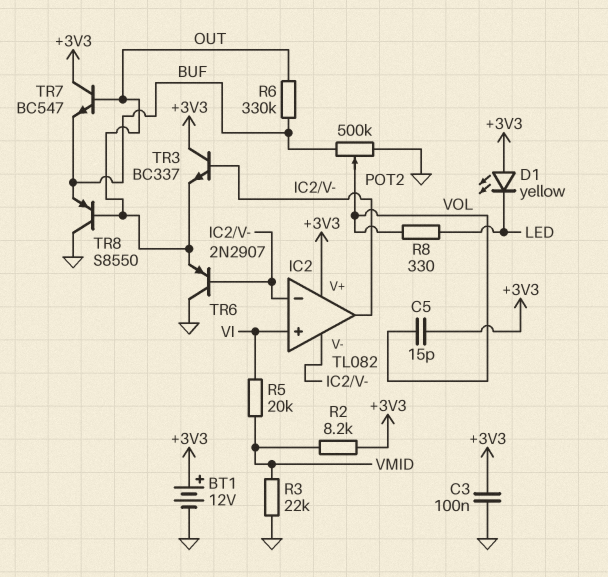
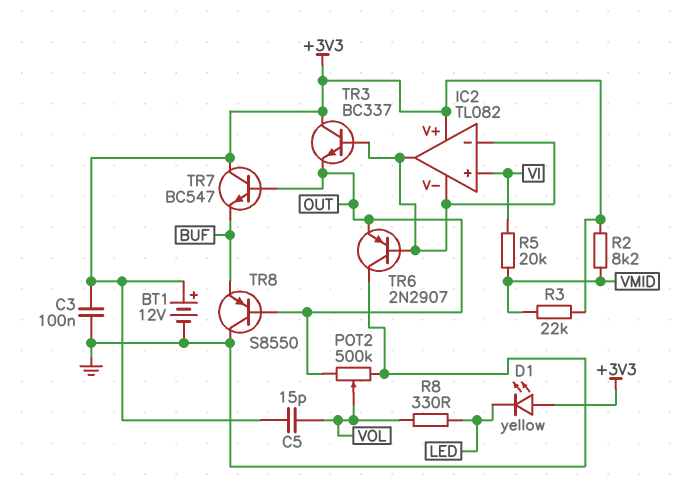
POT2: 500k (BUF, GND, wiper VOL) -> 500k (GND, OUT, wiper VOL)
R3: 22k (GND, VMID) -> 22k (+3V3, VMID)
R6: 330k (BUF, OUT) -> none

